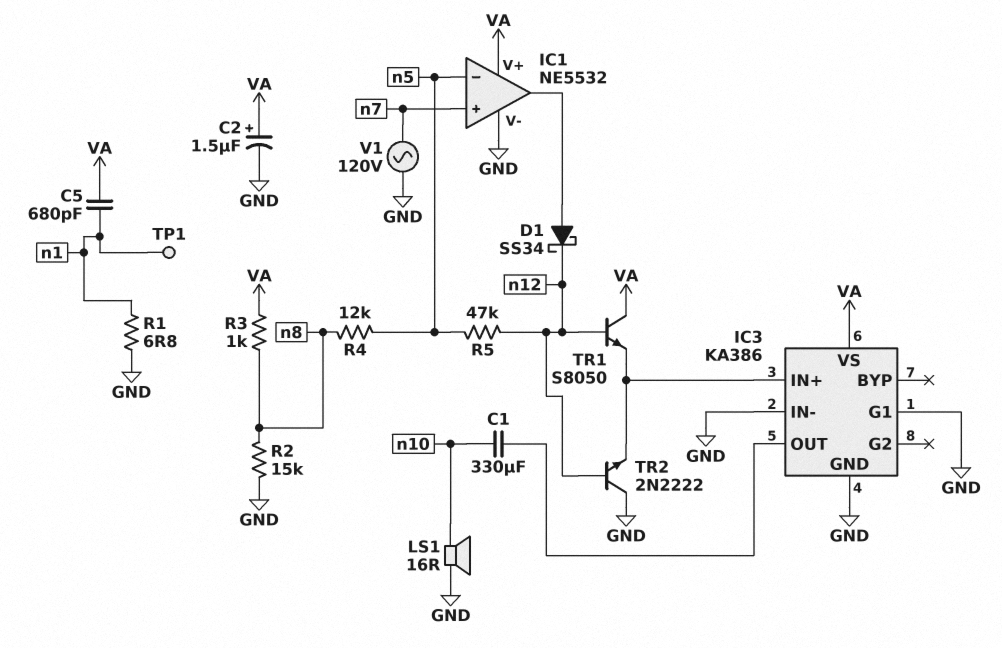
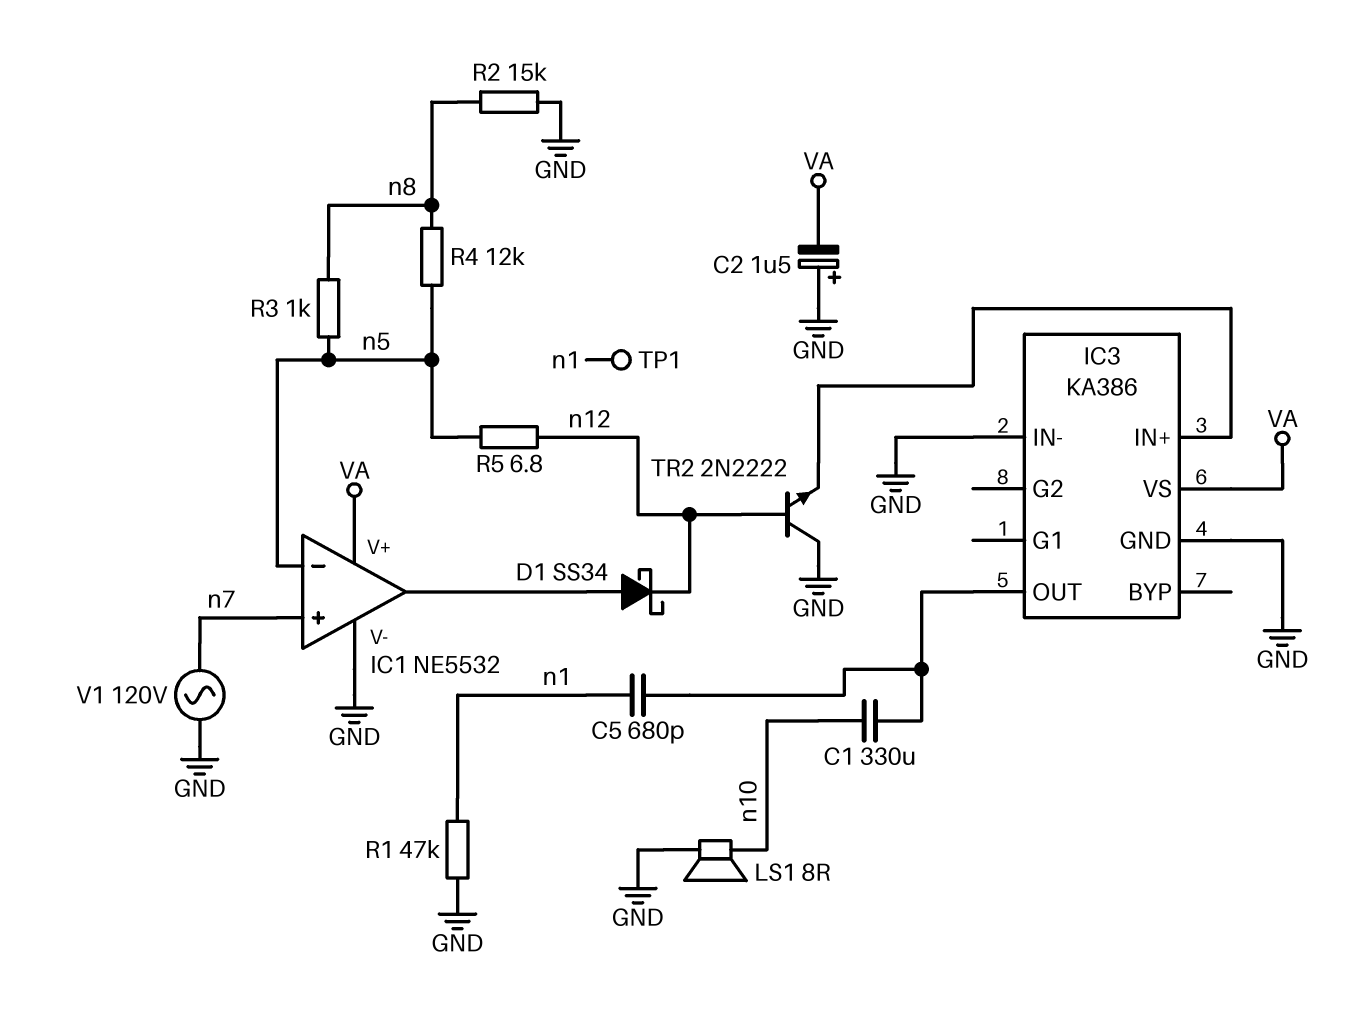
C2: 1.5uF (plus VA, minus GND) -> 1.5uF (plus GND, minus VA)
C5: 680pF (VA, n1) -> 680pF (IC3/OUT, n1)
IC3 pin G1: GND -> none
LS1: speaker 16R (GND, n10) -> speaker 8R (GND, n10)
R1: 6.8 (GND, n1) -> 47k (GND, n1)
R3: 1k (VA, n8) -> 1k (n5, n8)
R5: 47k (n5, n12) -> 6.8 (n5, n12)
TR1: NPN S8050 (B n12, C VA, E IC3/IN+) -> none

